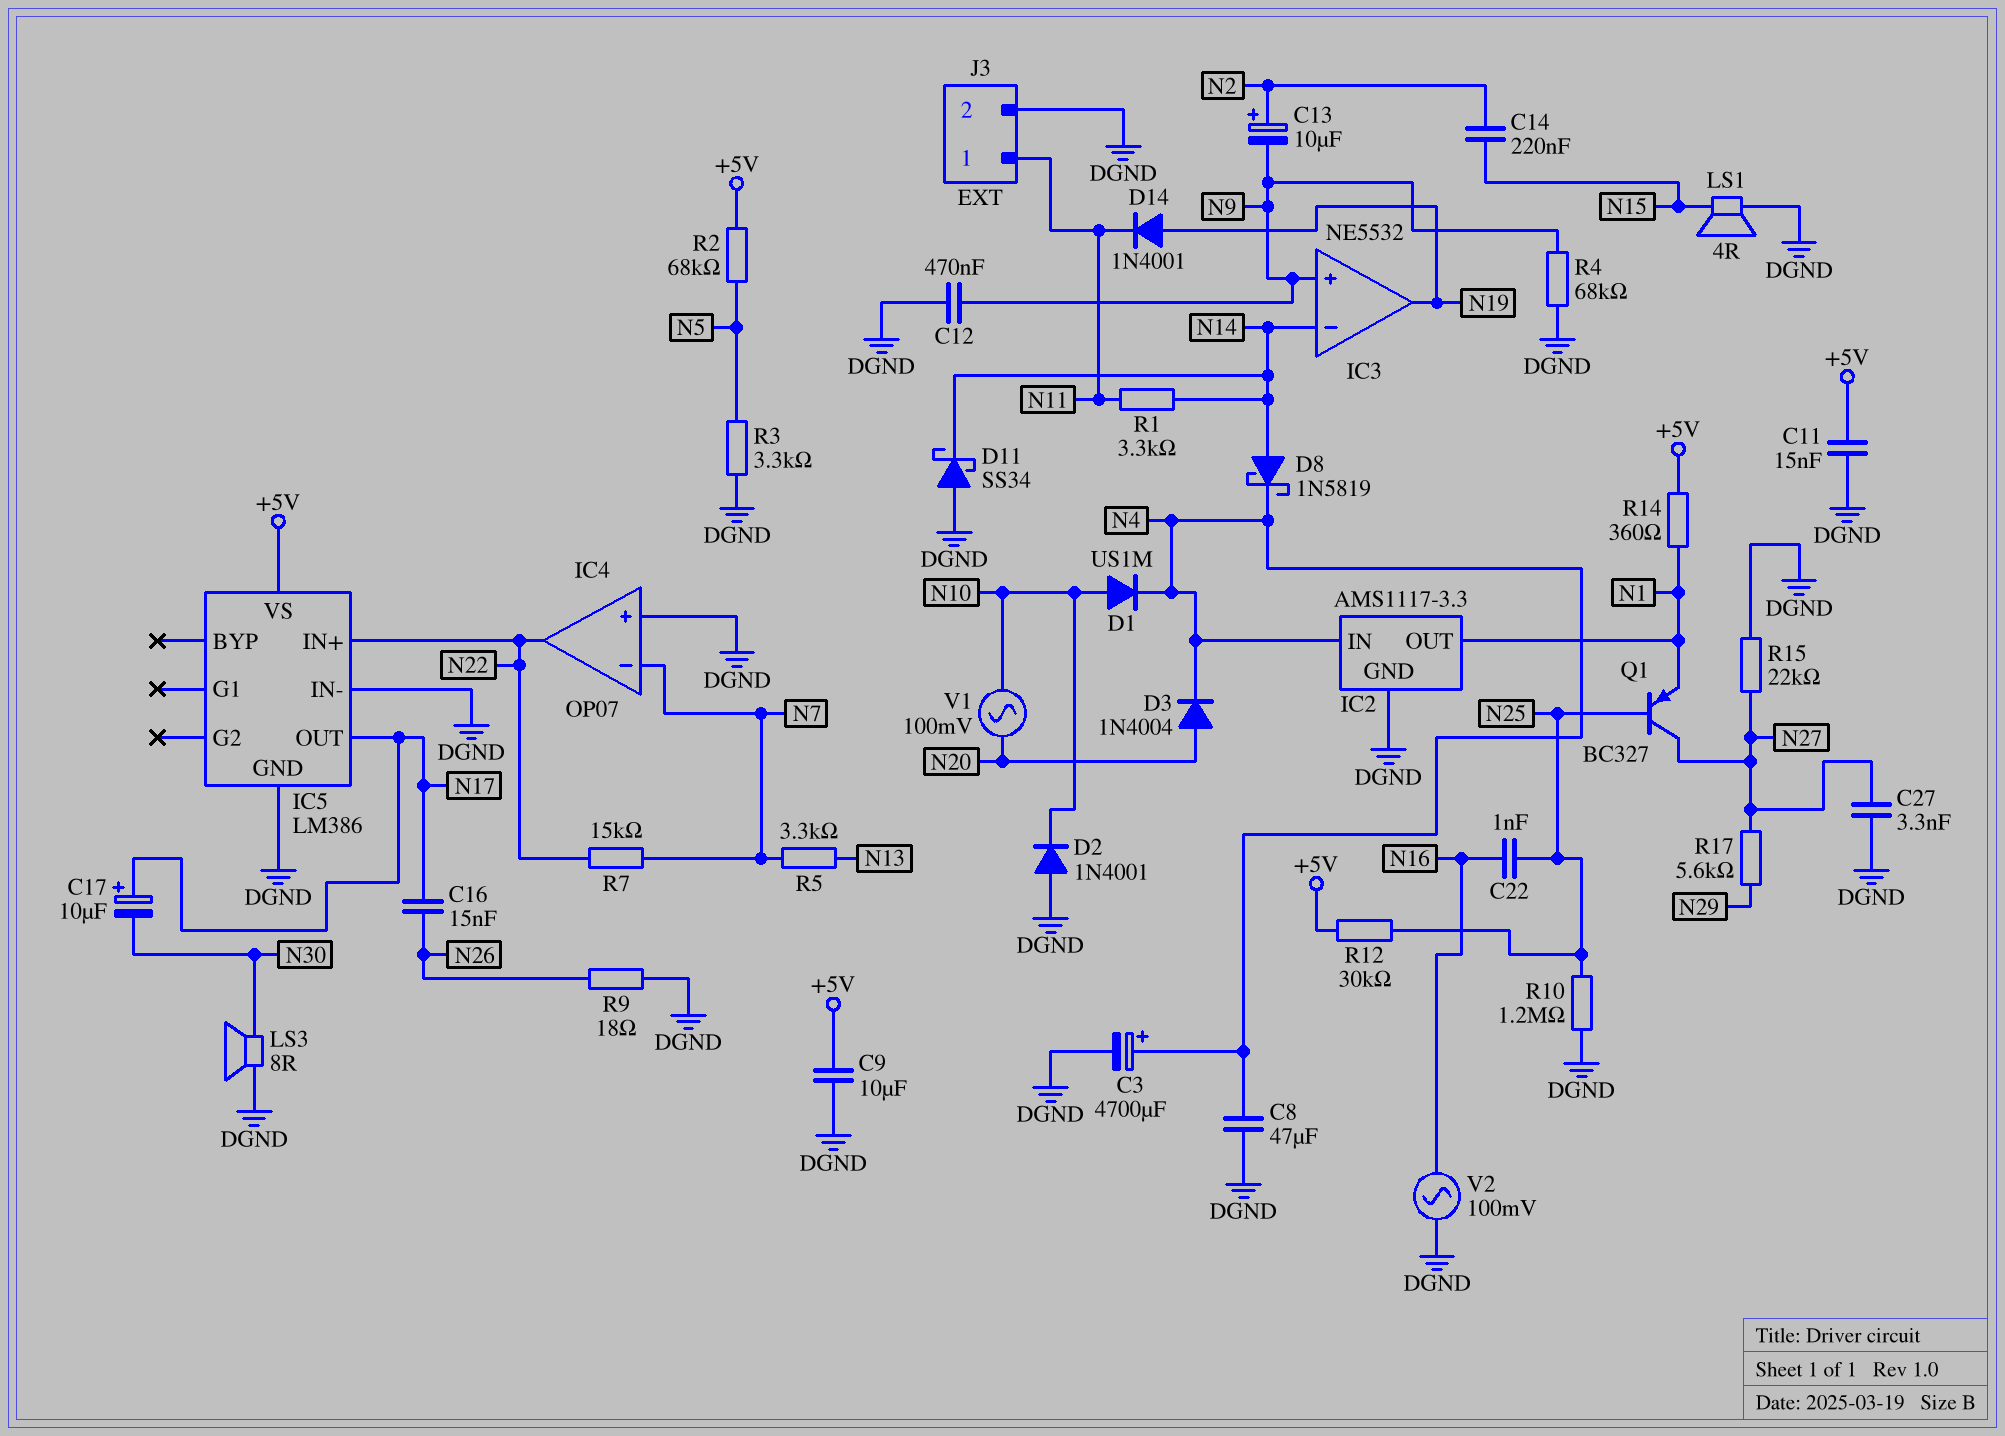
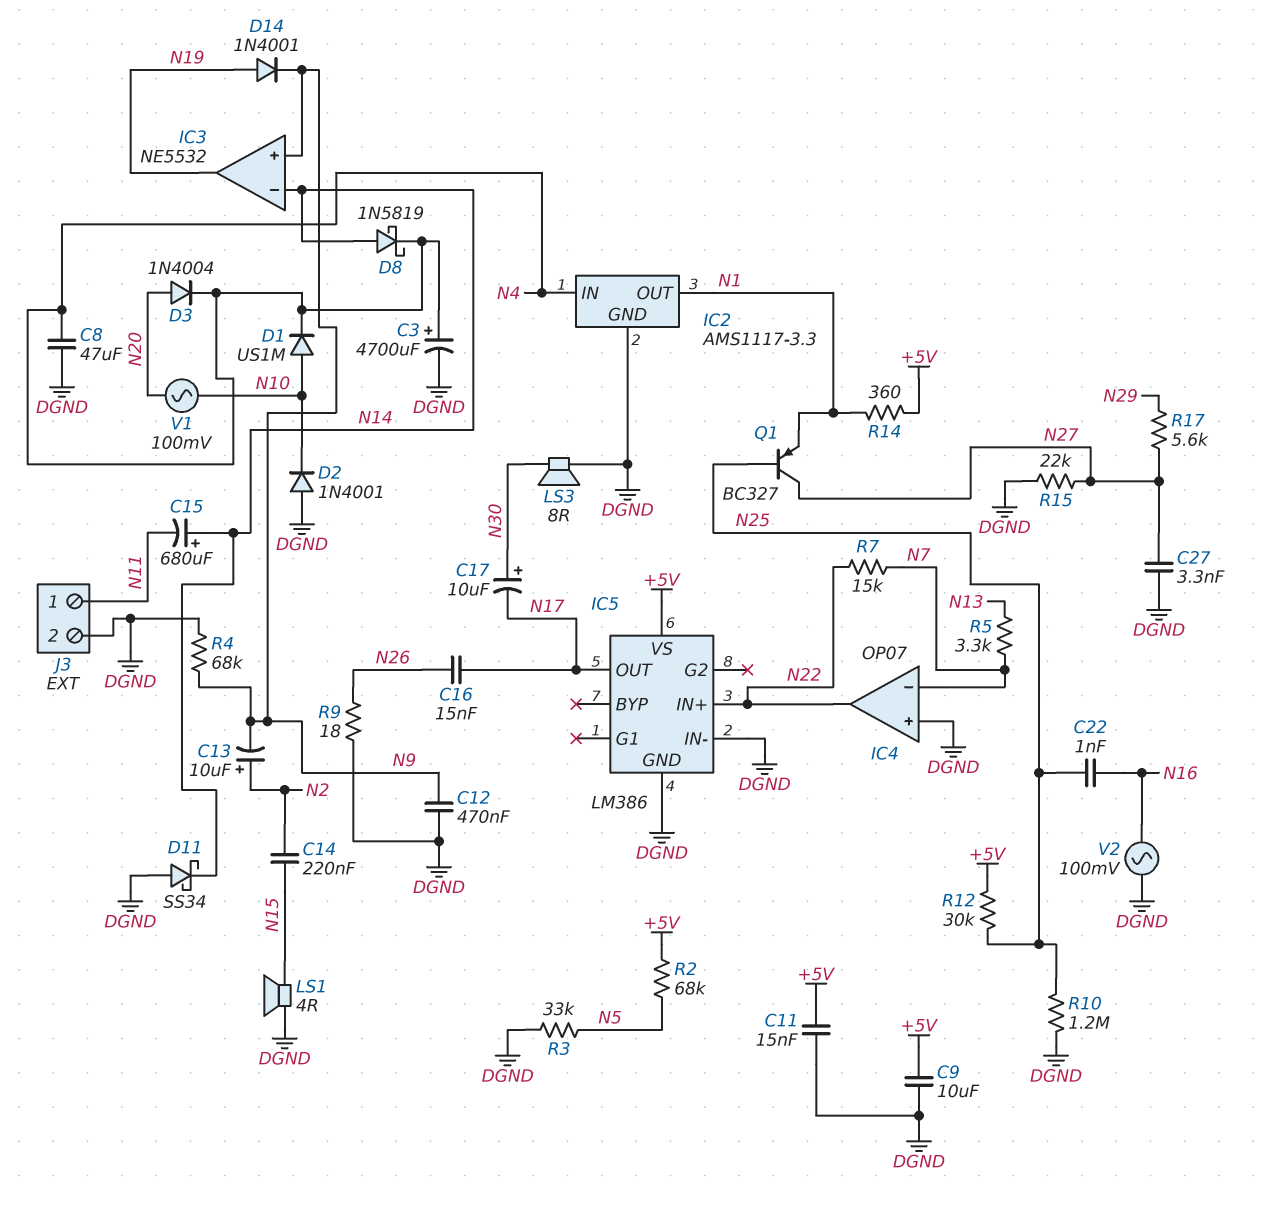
C15: none -> 680uF (plus N14, minus N11)
C17: 10uF (plus N17, minus N30) -> 10uF (plus N30, minus N17)
D14: diode 1N4001 (A N19, K N11) -> diode 1N4001 (A N19, K N9)
R1: 3.3k (N11, N14) -> none
R3: 3.3k (DGND, N5) -> 33k (DGND, N5)

